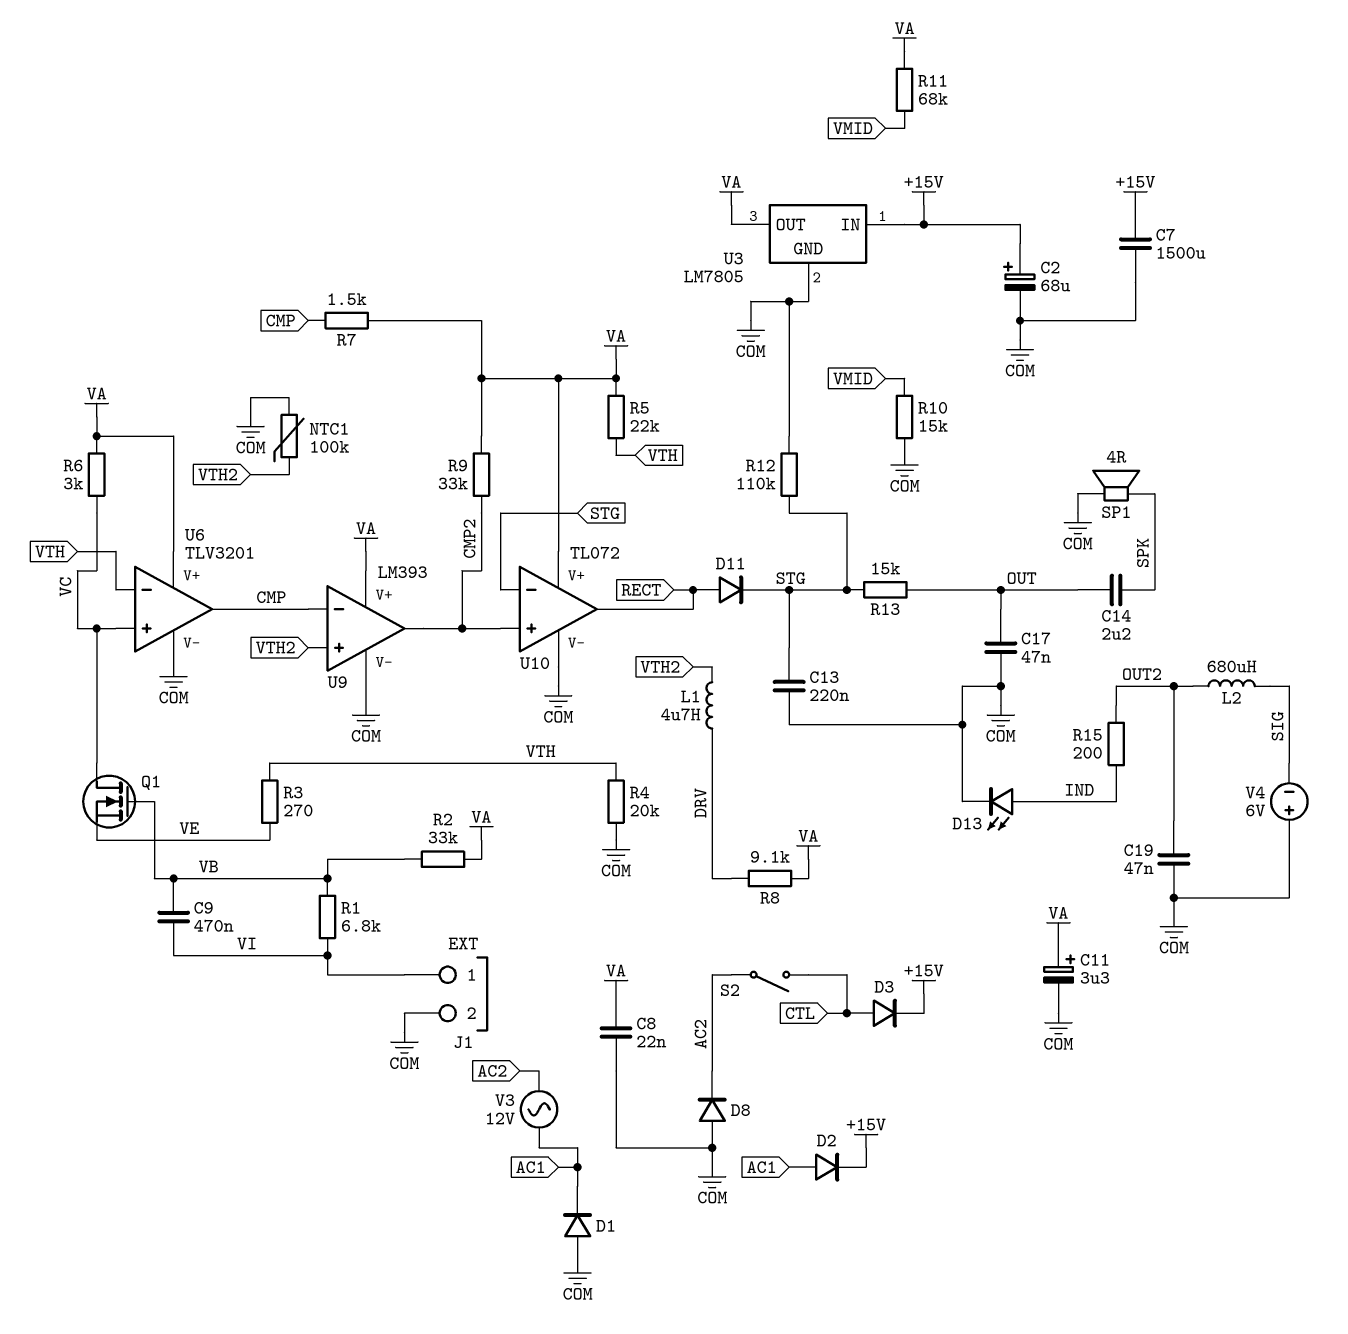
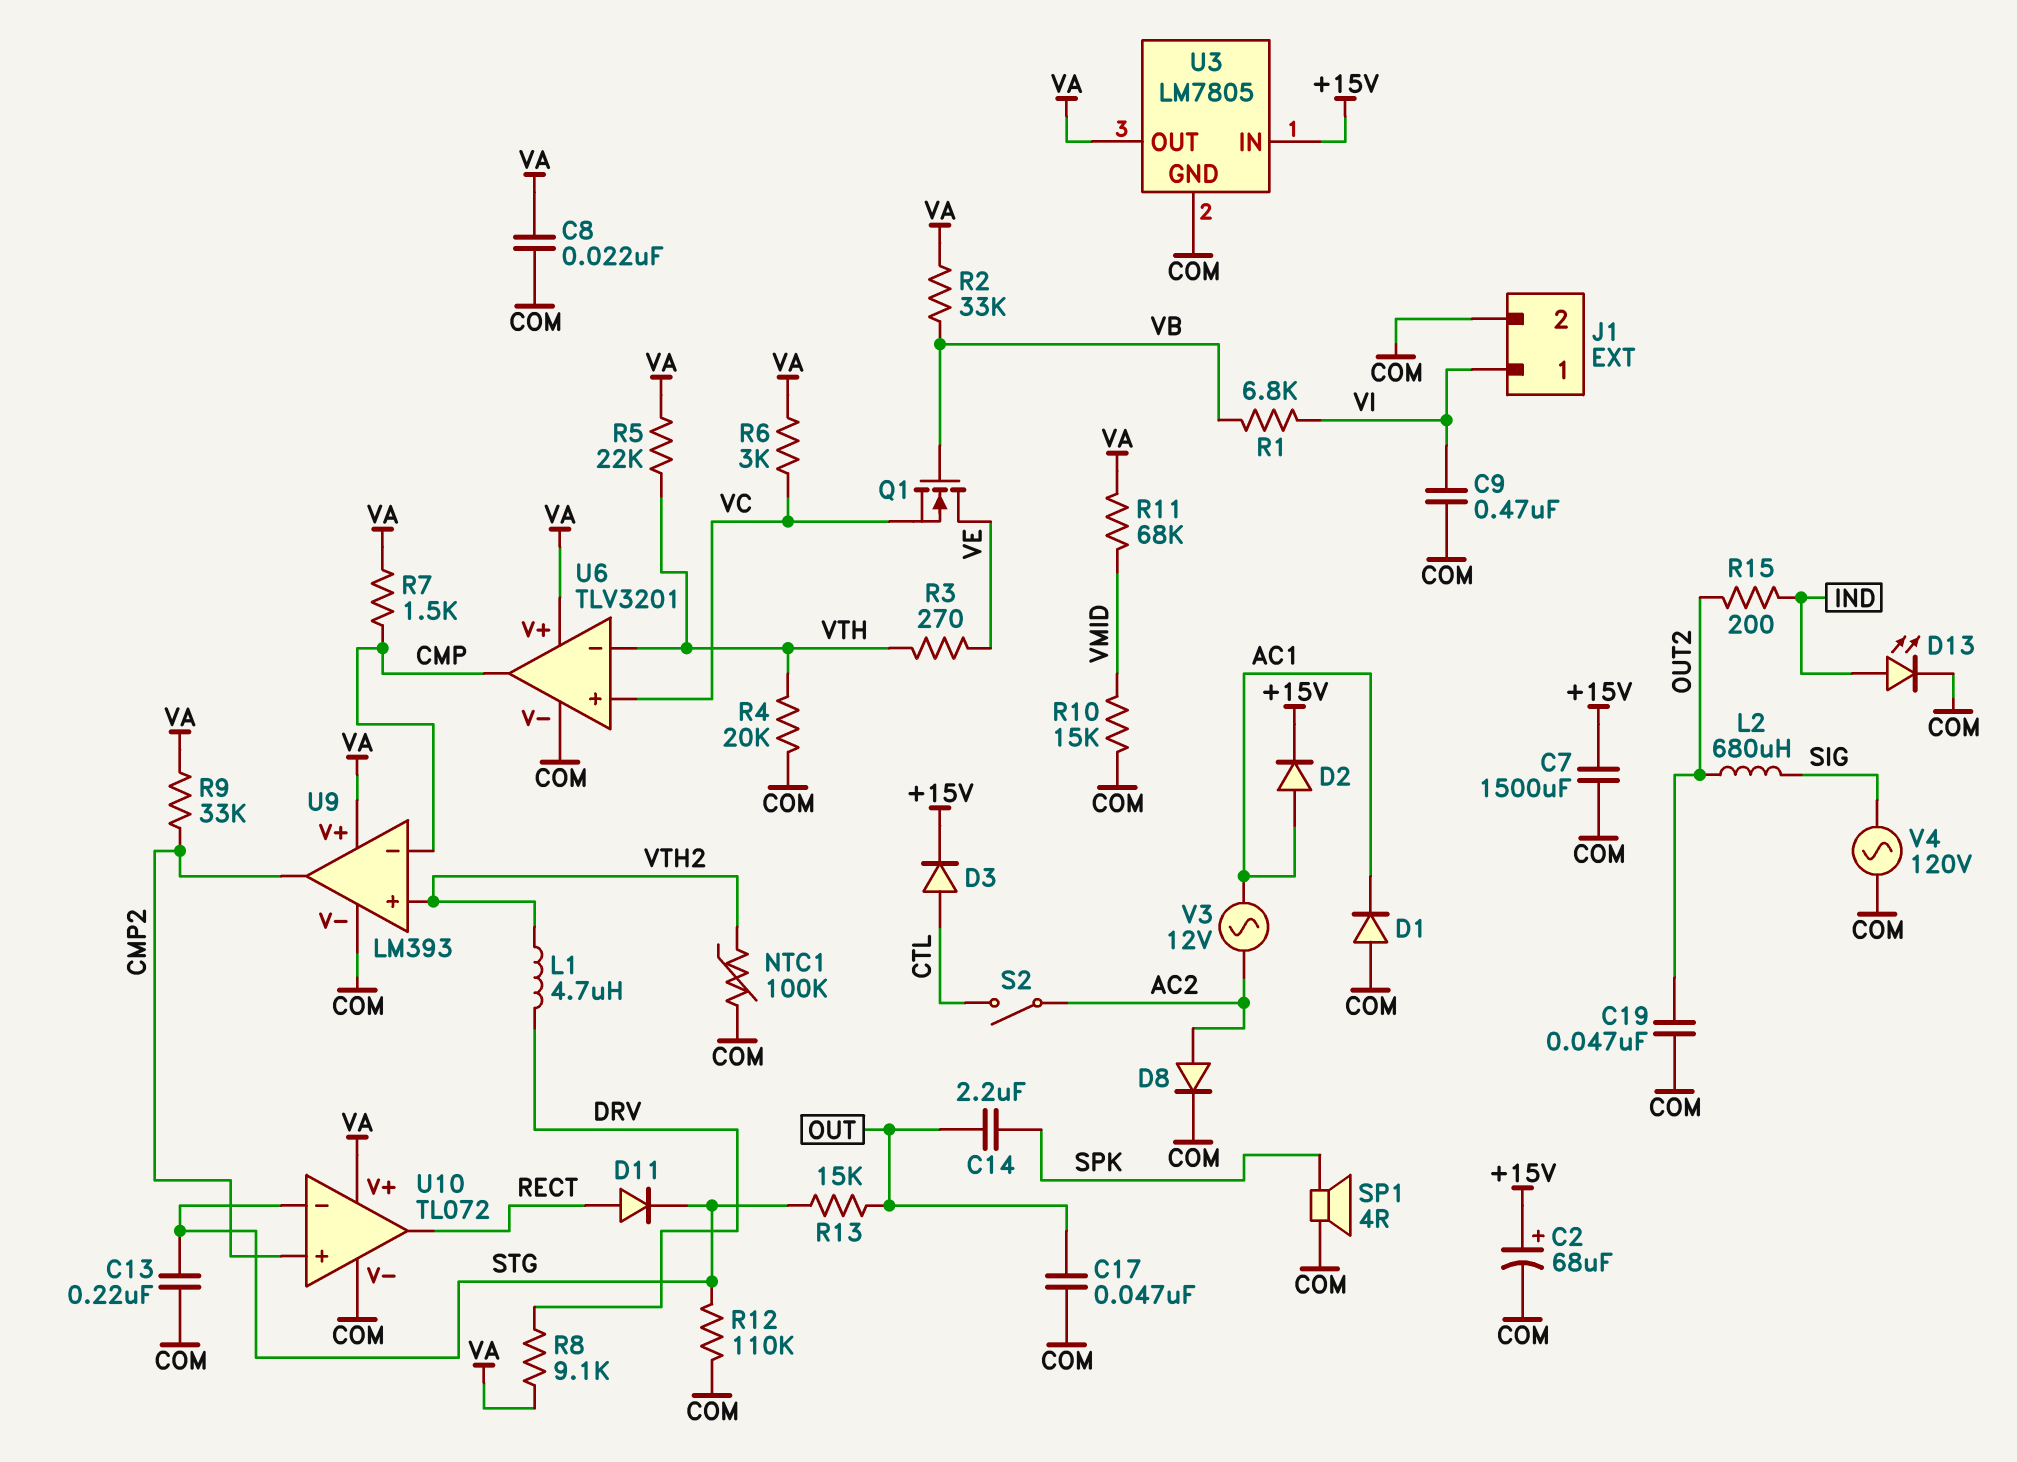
C9: 470nF (VB, VI) -> 470nF (COM, VI)
C11: 3.3uF (plus VA, minus COM) -> none
D8: diode (A COM, K AC2) -> diode (A AC2, K COM)
Q1: NMOS (G VB, D VC, S VE) -> NMOS (G VB, D VE, S VC)
V4: 6V (plus COM, minus SIG) -> AC 120V (COM, SIG)

